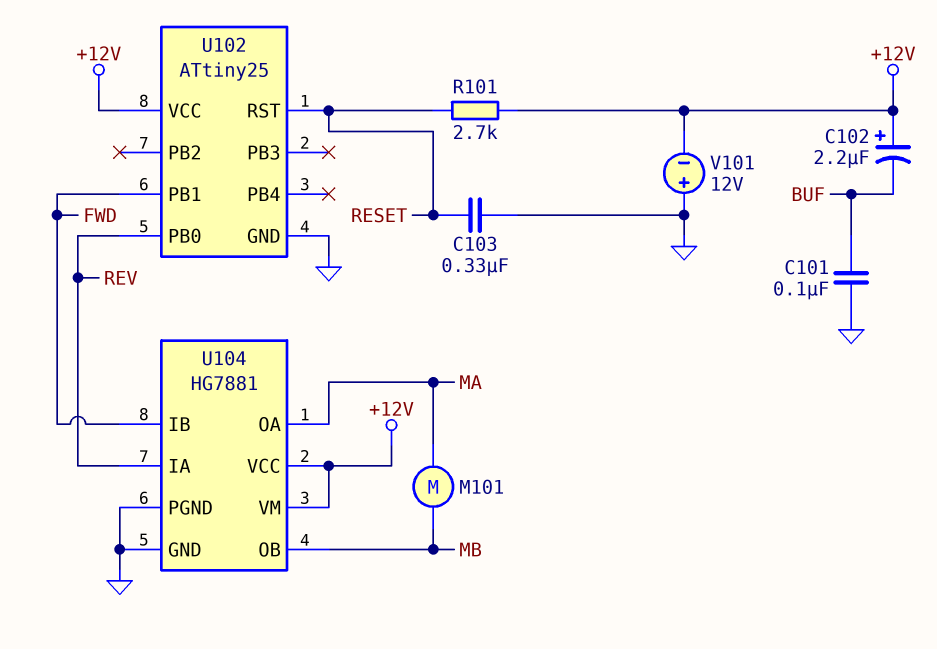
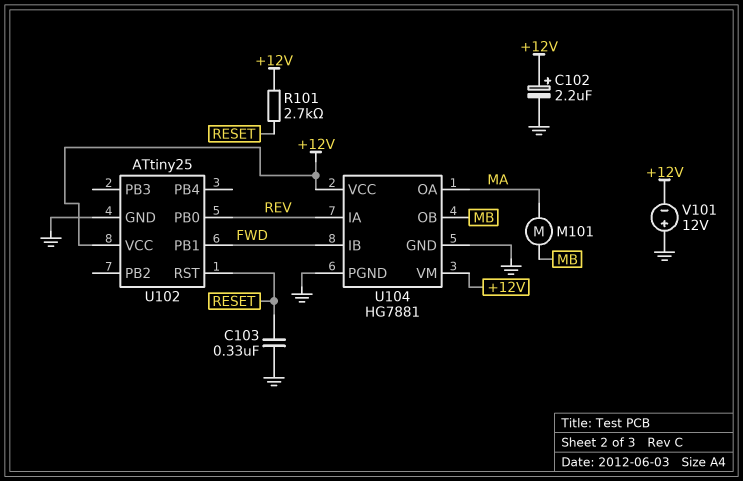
C101: 100nF (BUF, GND) -> none
C102: 2.2uF (plus +12V, minus BUF) -> 2.2uF (plus +12V, minus GND)

